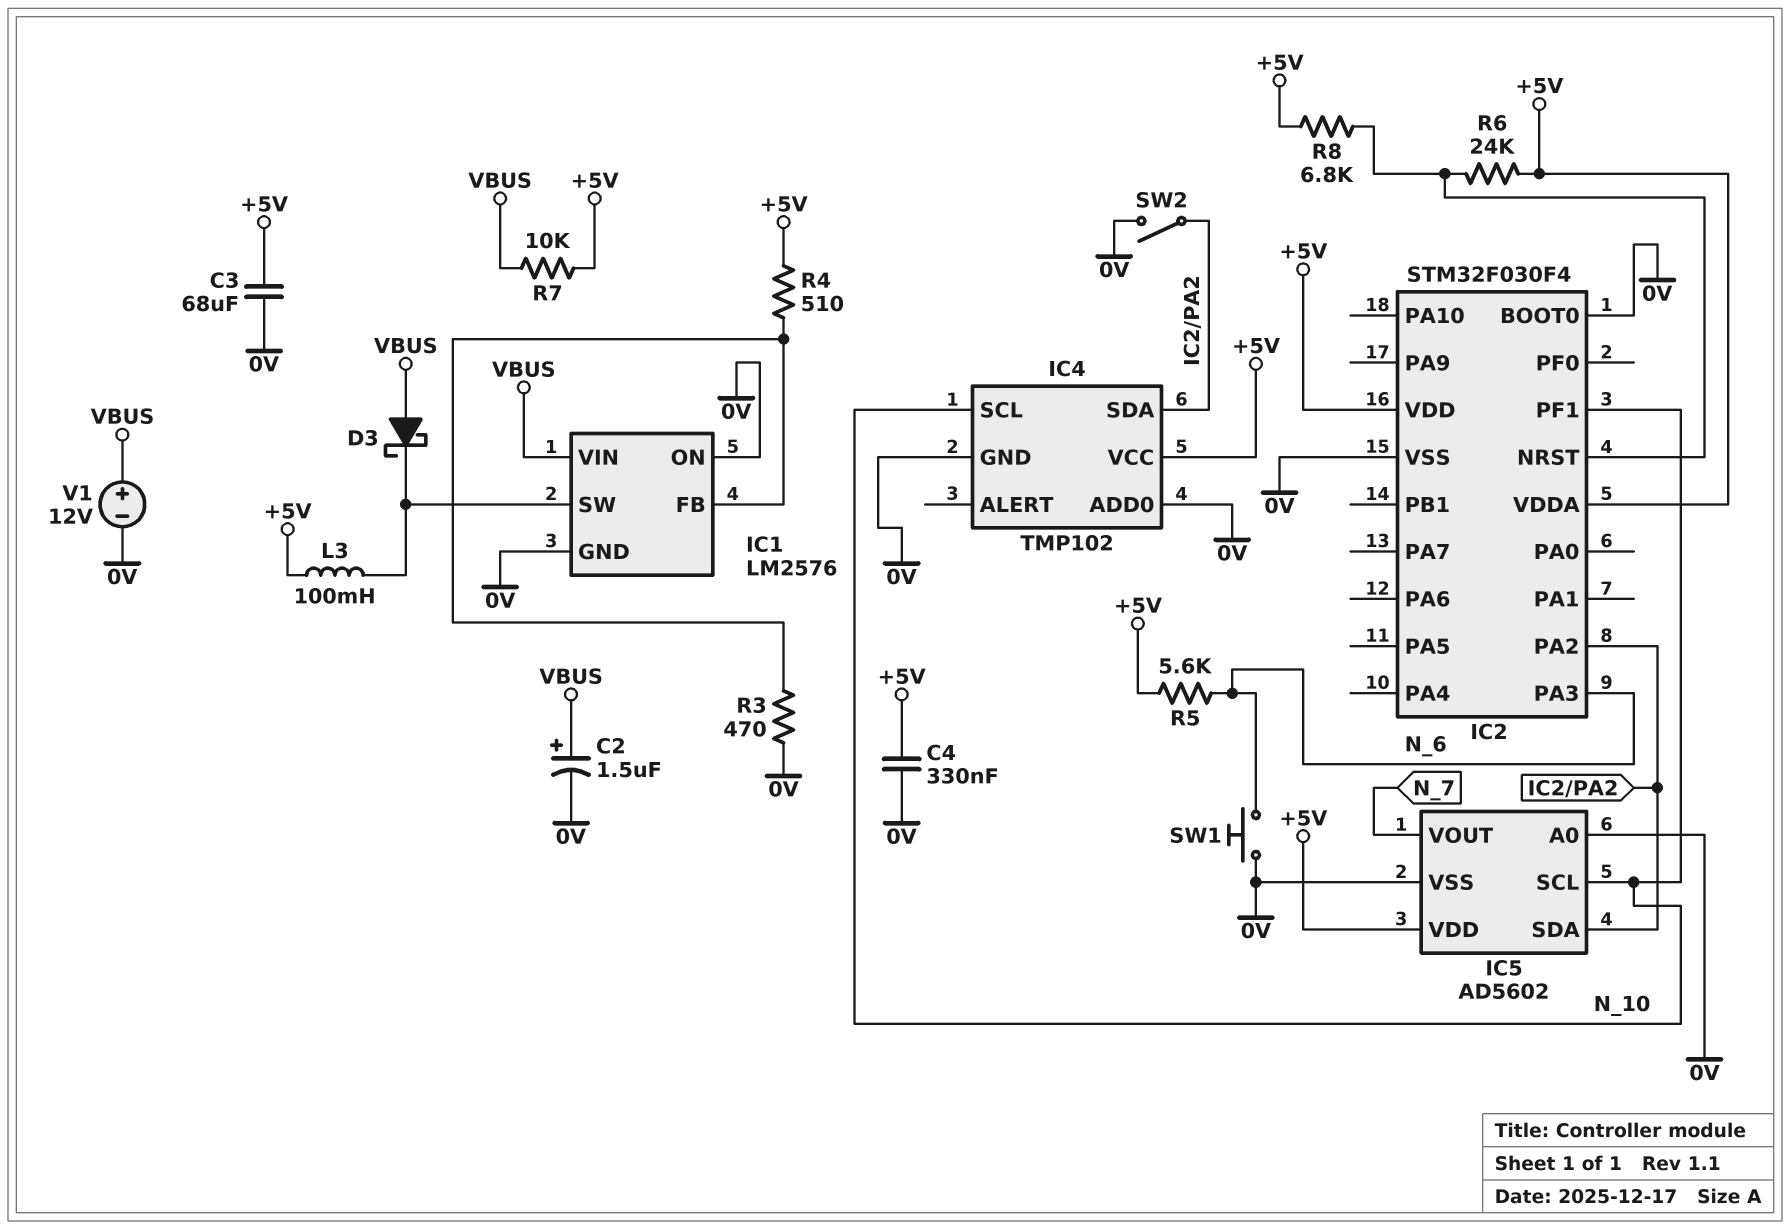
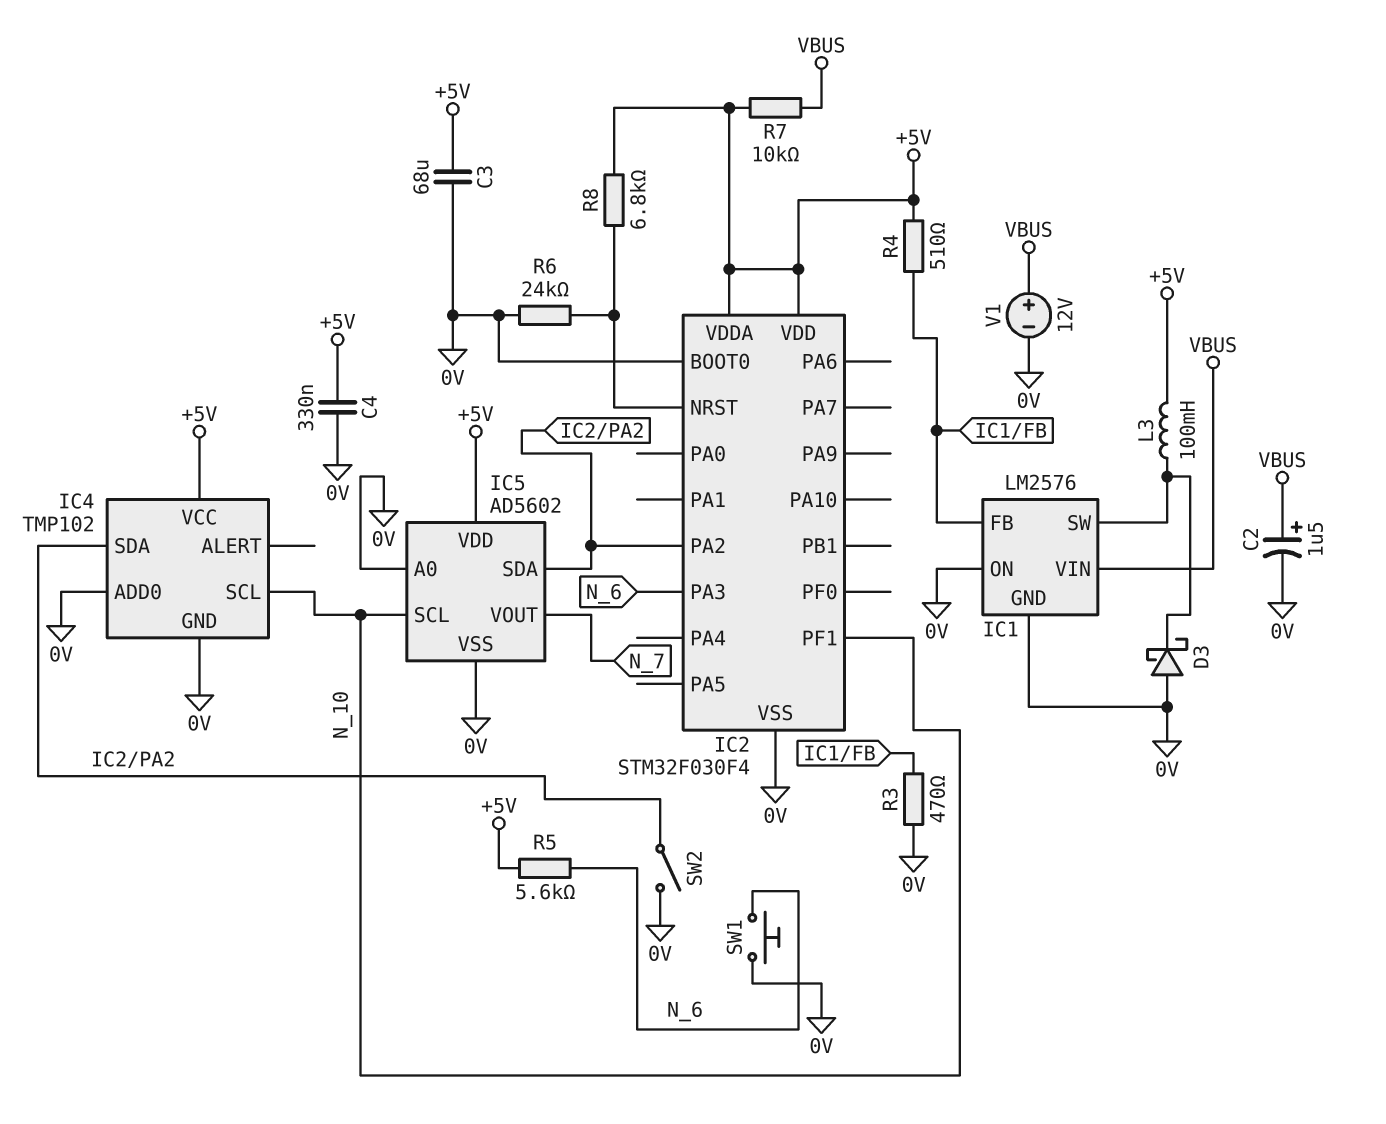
D3: schottky (A VBUS, K IC1/SW) -> schottky (A 0V, K IC1/SW)
R6: 24k (+5V, IC2/NRST) -> 24k (0V, IC2/NRST)

